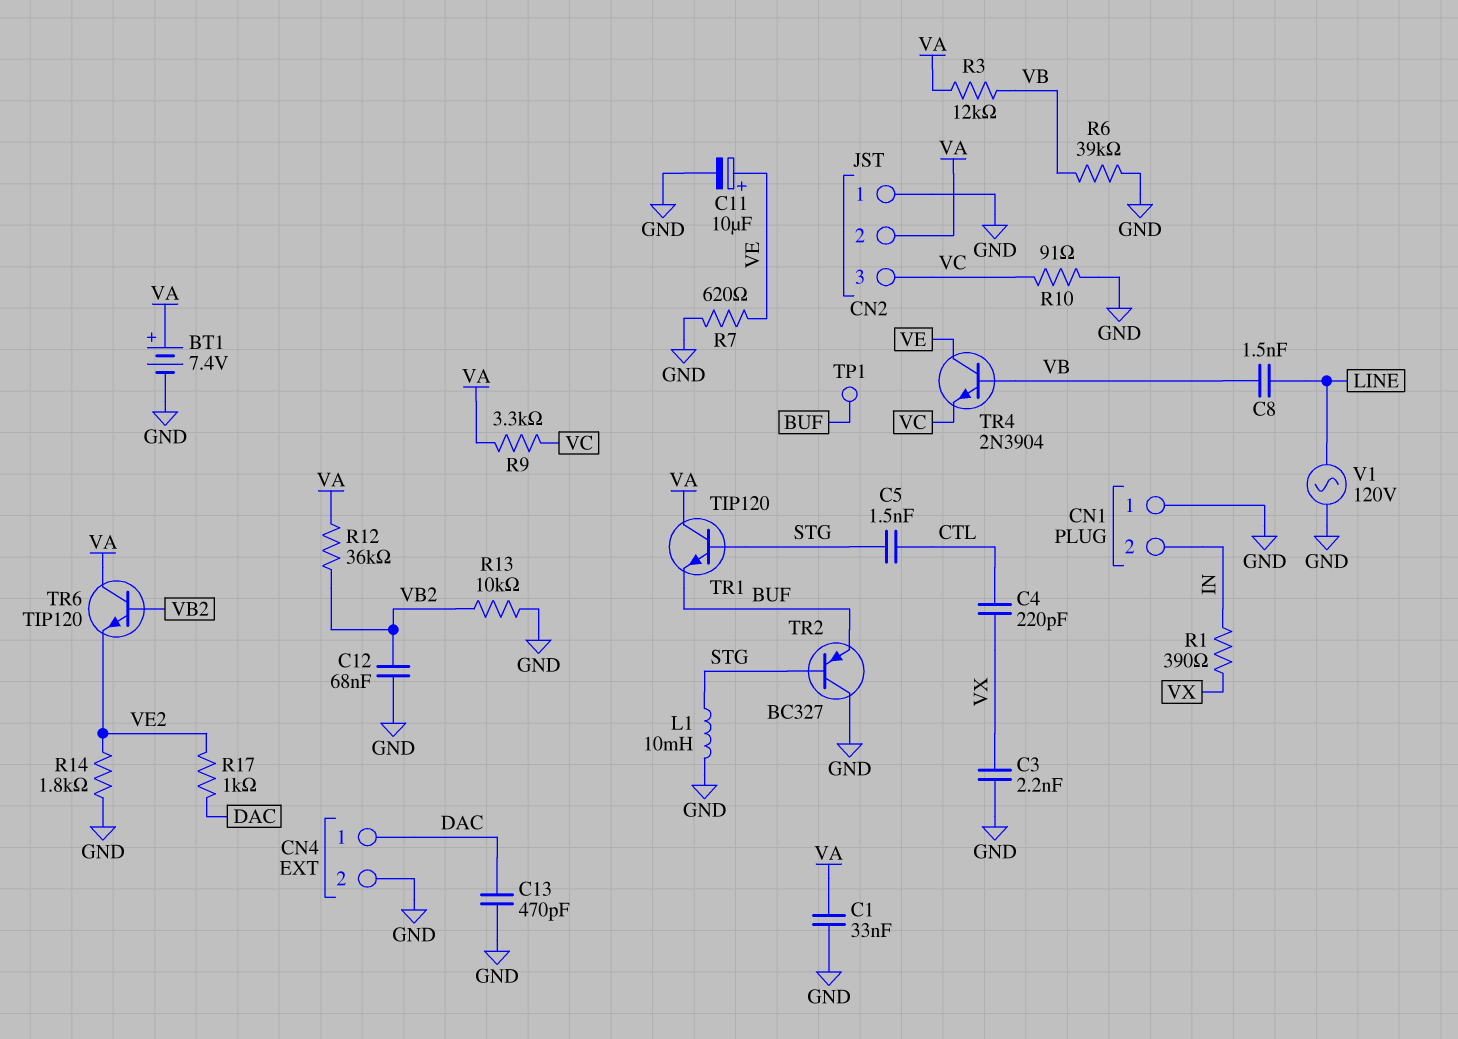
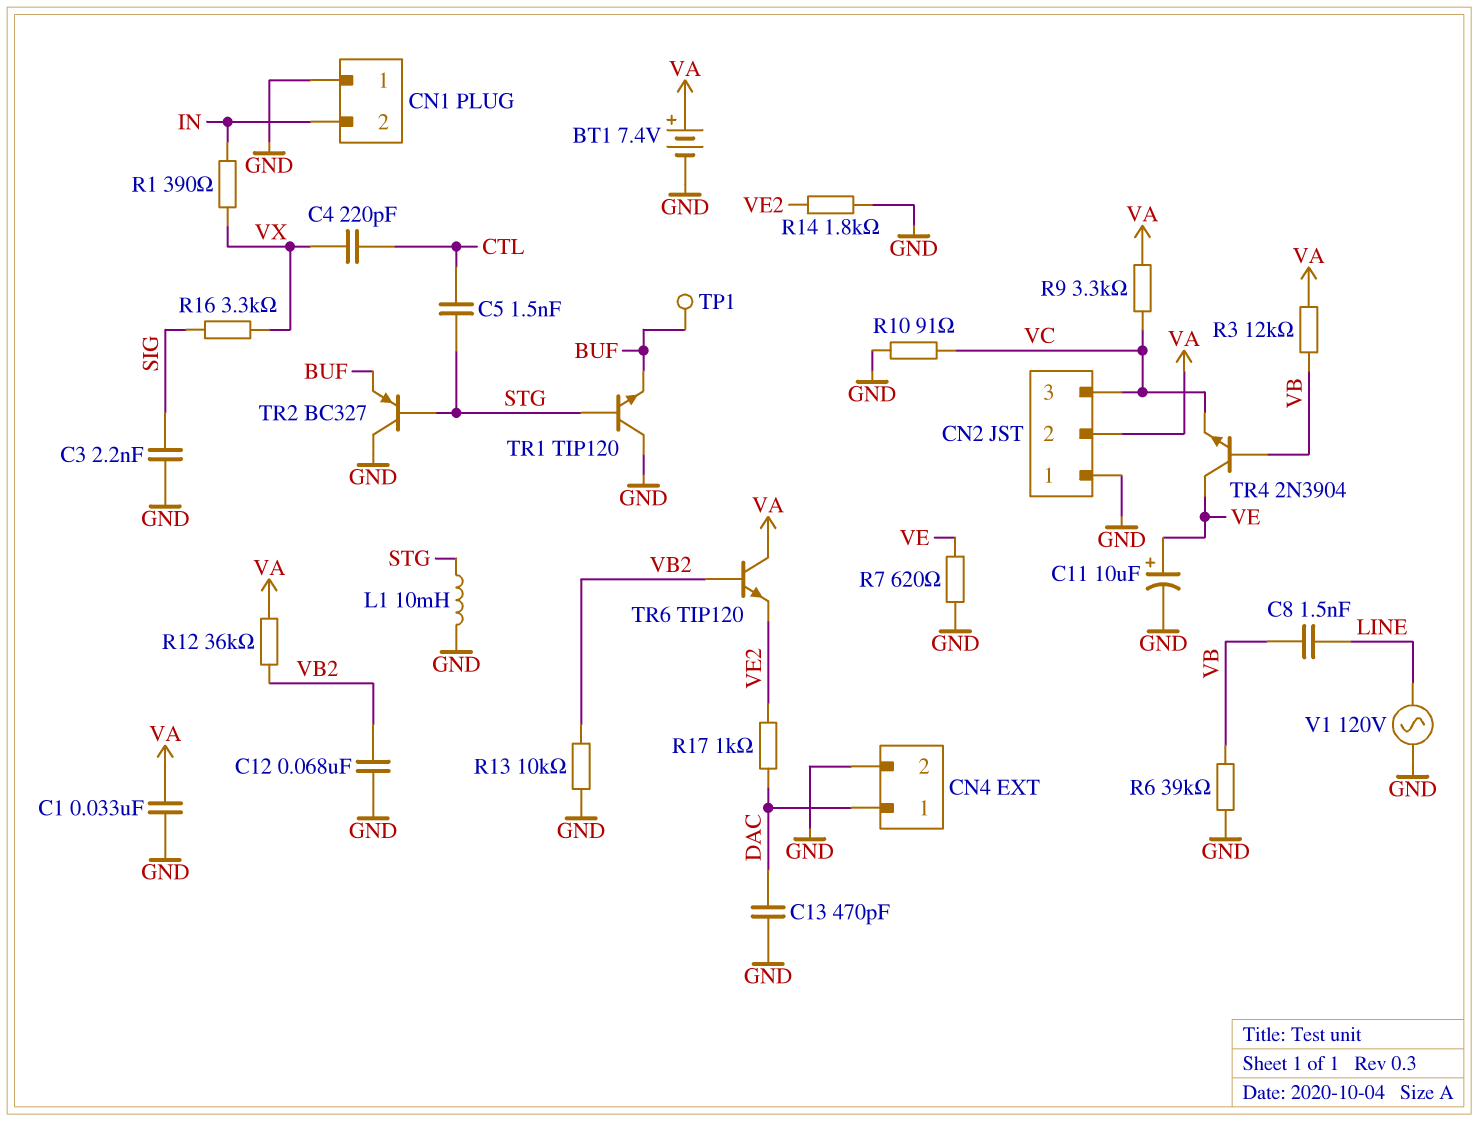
C3: 2.2nF (GND, VX) -> 2.2nF (GND, SIG)
R16: none -> 3.3k (SIG, VX)
TR1: NPN TIP120 (B STG, C VA, E BUF) -> NPN TIP120 (B STG, C GND, E BUF)

